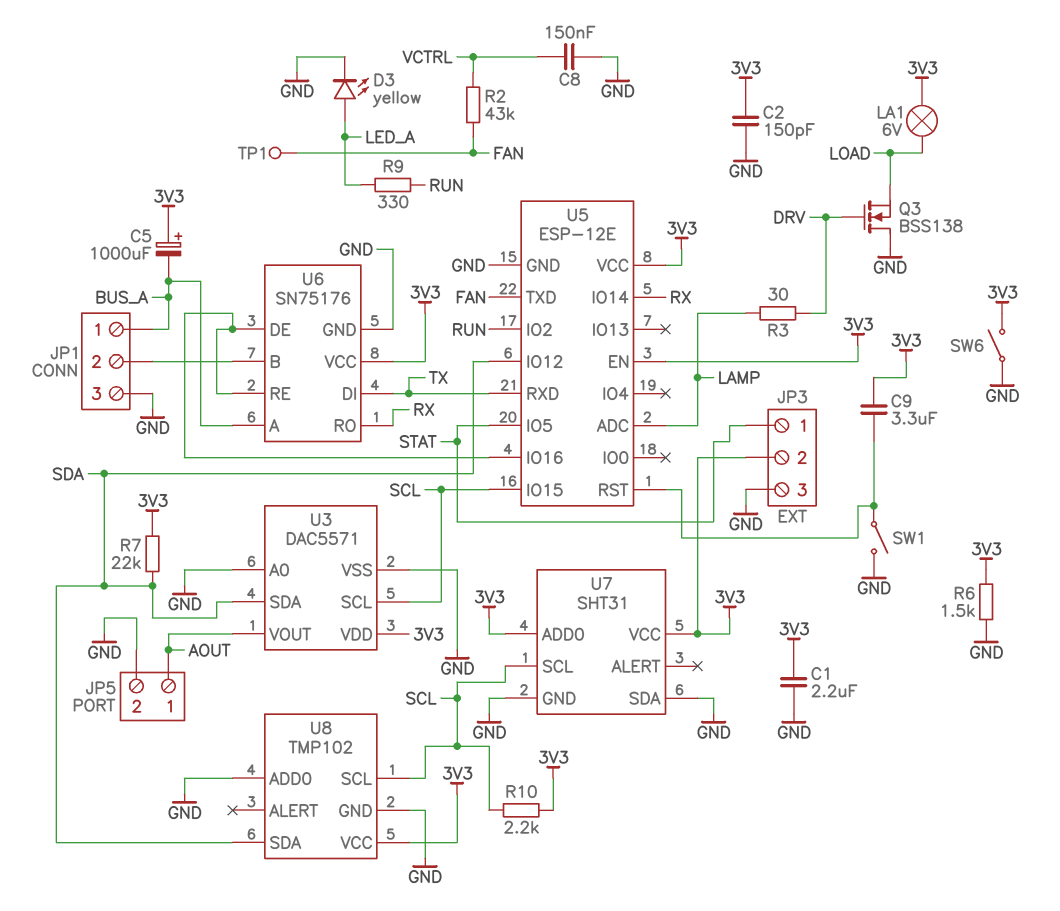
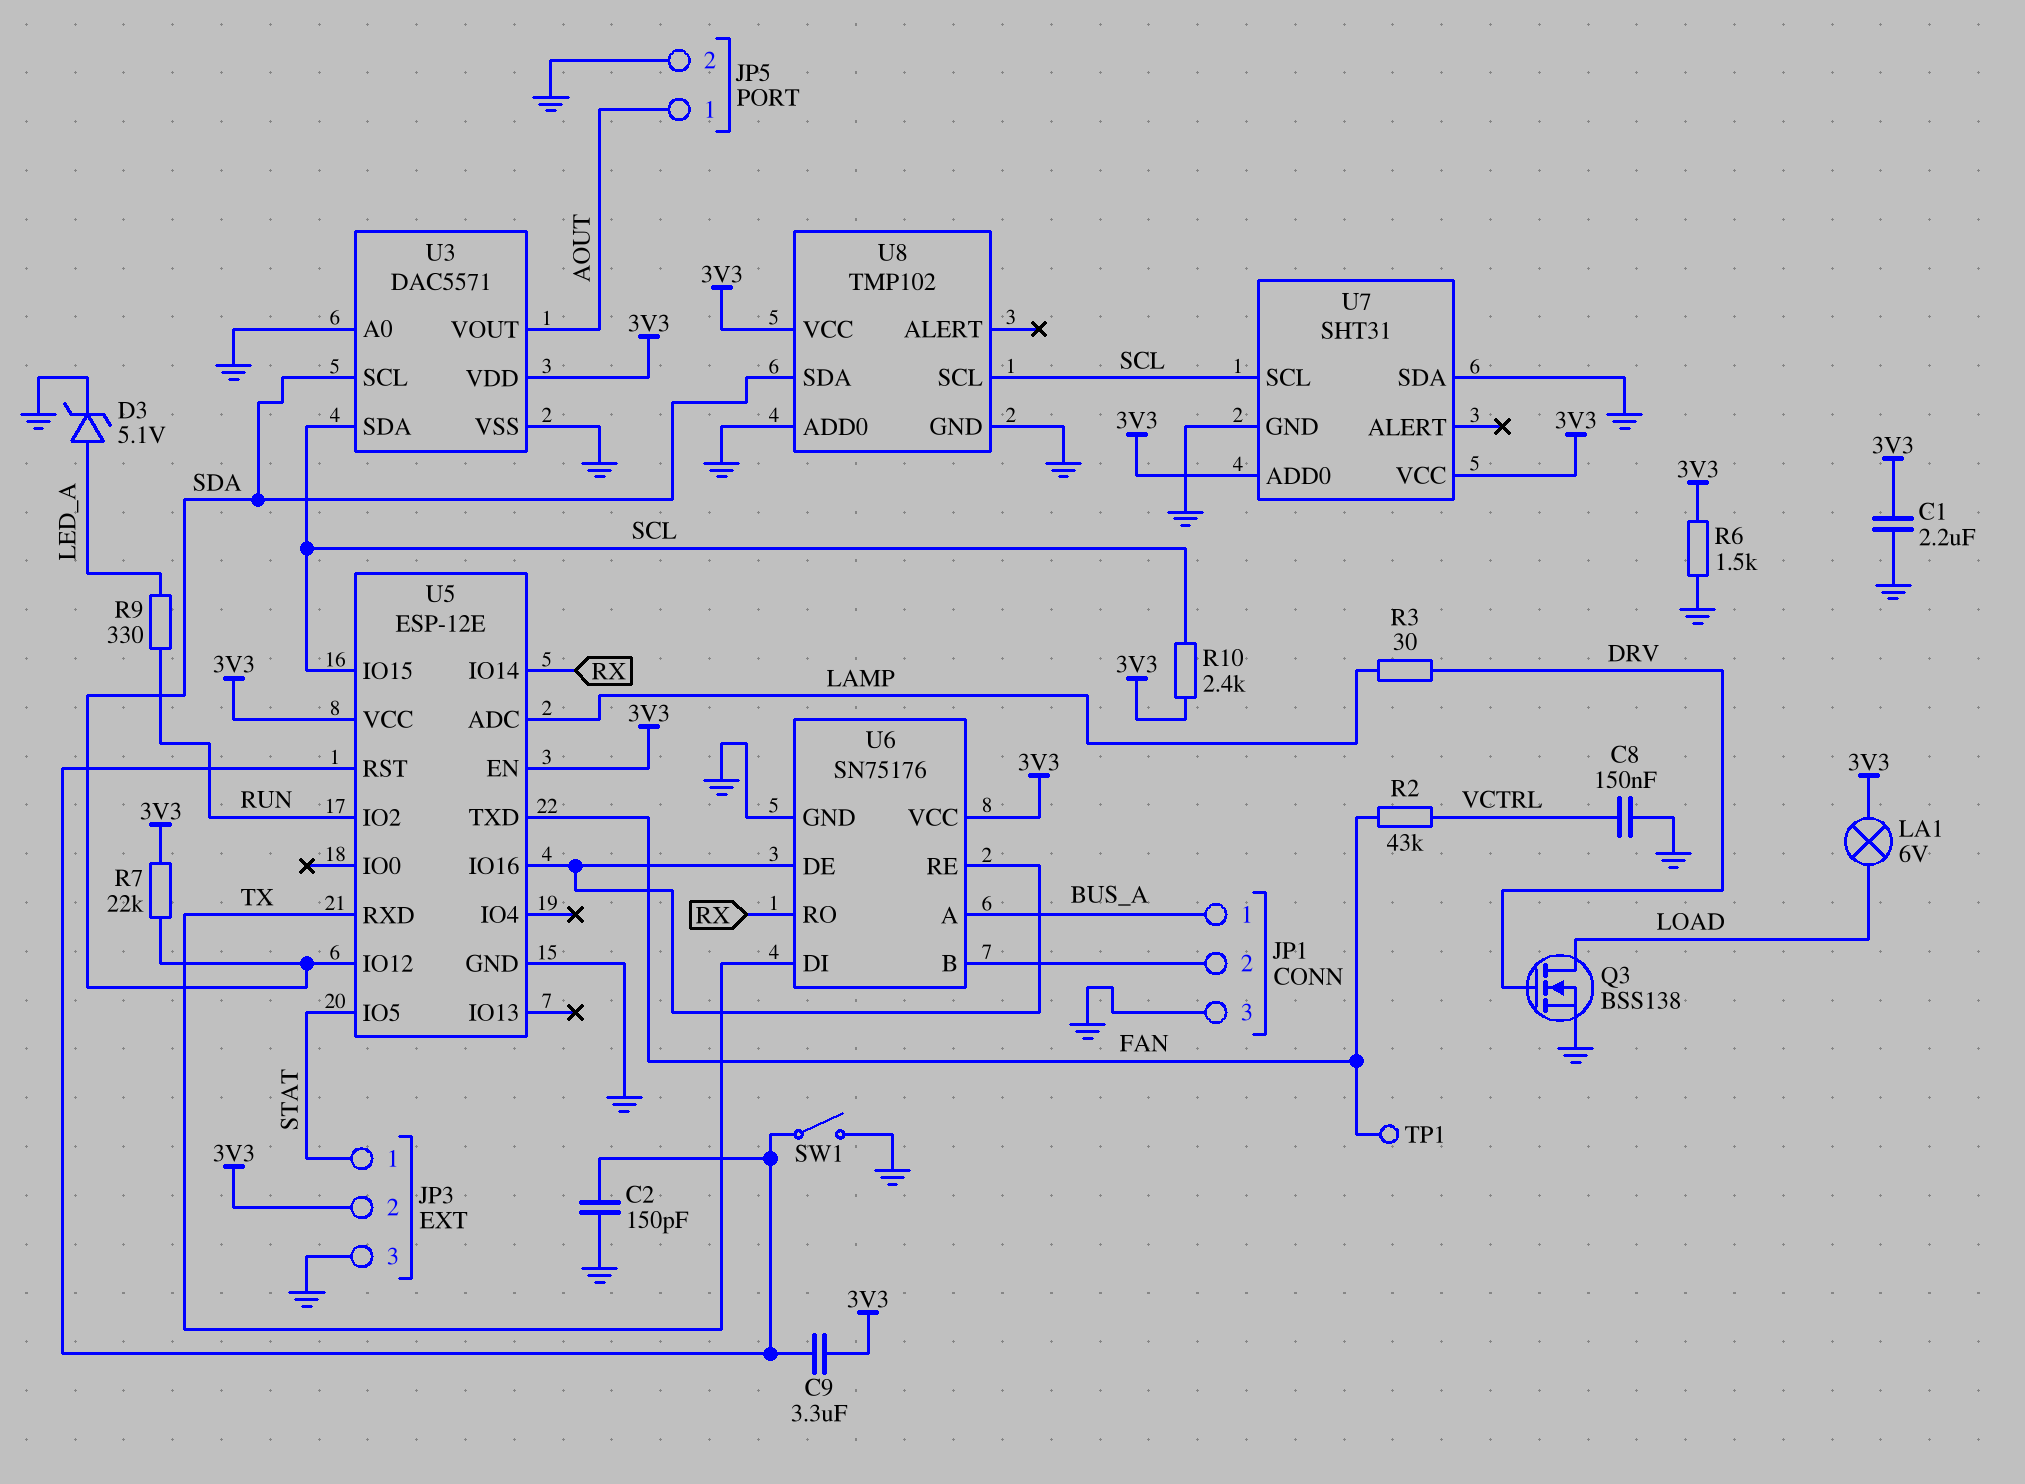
C2: 150pF (3V3, GND) -> 150pF (GND, U5/RST)
C5: 1000uF (plus 3V3, minus BUS_A) -> none
D3: LED yellow (A LED_A, K GND) -> zener 5.1V (A LED_A, K GND)
Q3: NMOS BSS138 (G DRV, D GND, S LOAD) -> NMOS BSS138 (G DRV, D LOAD, S GND)
R10: 2.2k (3V3, SCL) -> 2.4k (3V3, SCL)
SW6: switch (3V3, GND) -> none
U3 pin SCL: SCL -> SDA
U3 pin SDA: SDA -> SCL

